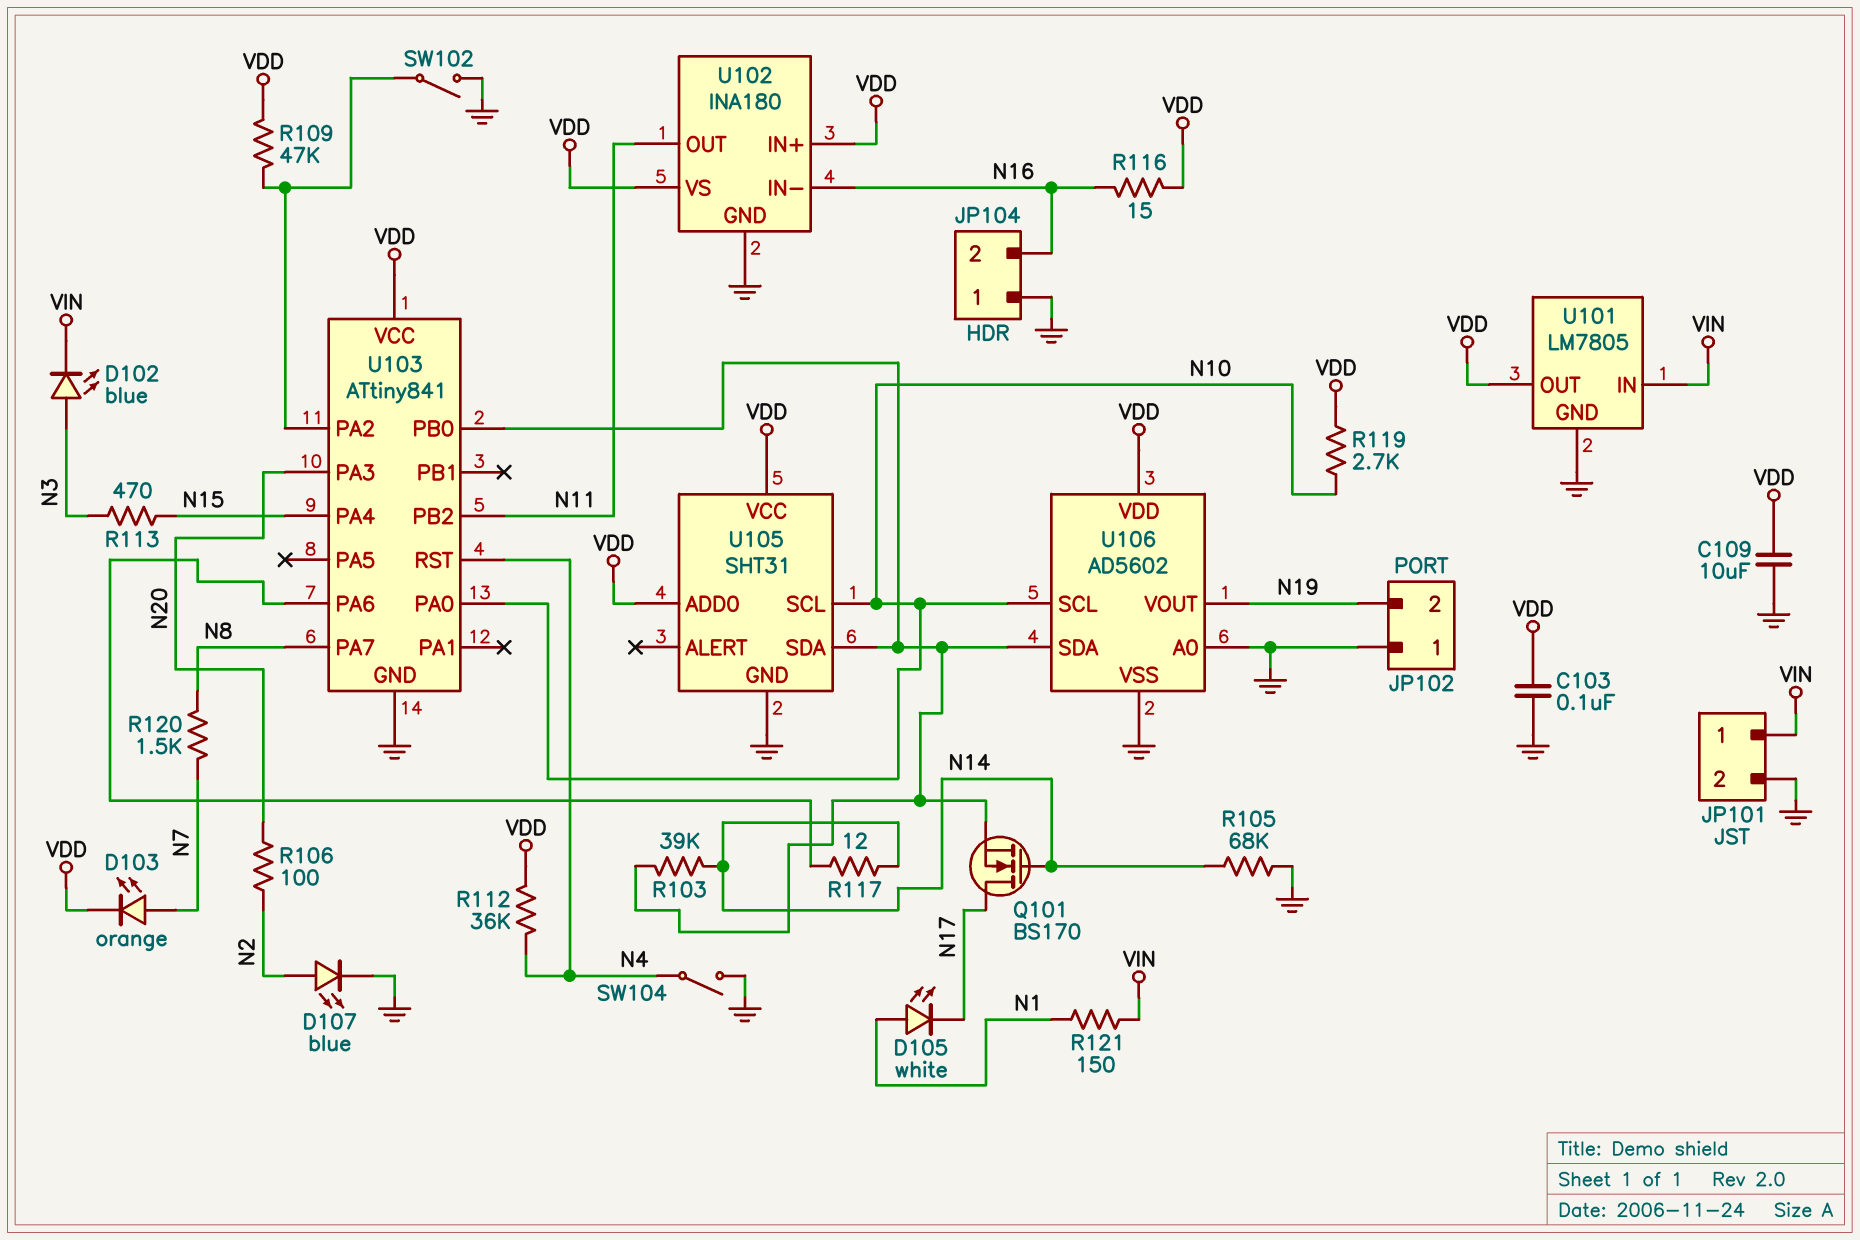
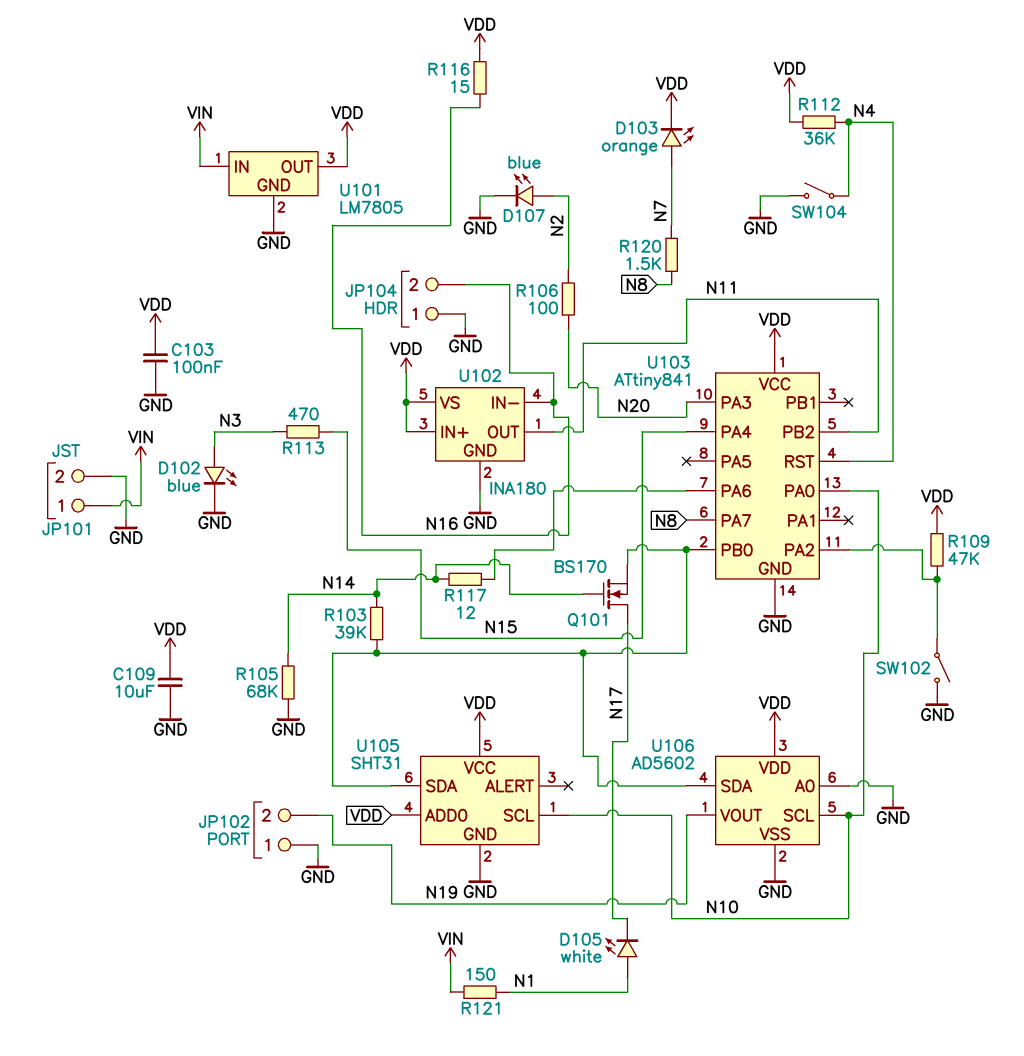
D102: LED blue (A N3, K VIN) -> LED blue (A N3, K GND)
R119: 2.7k (N10, VDD) -> none

